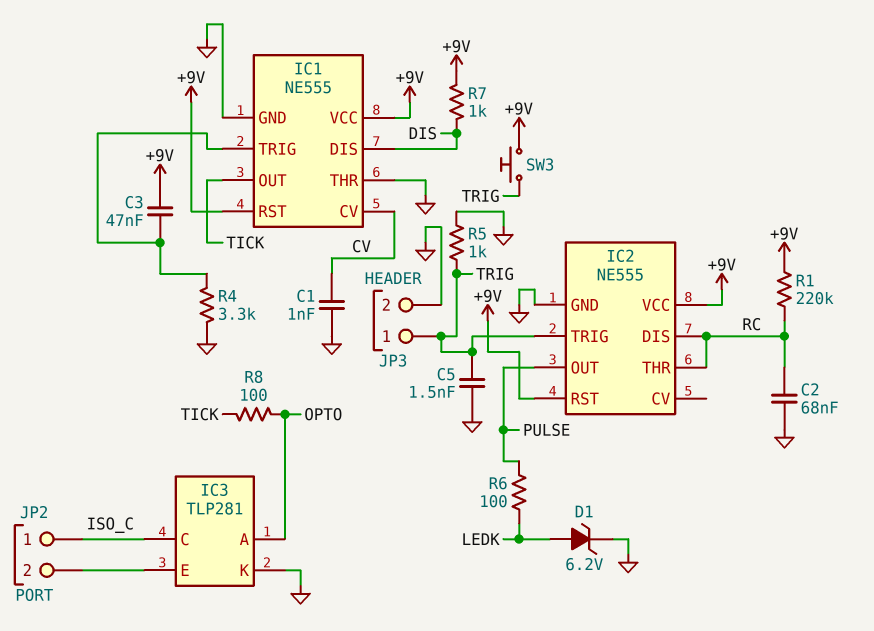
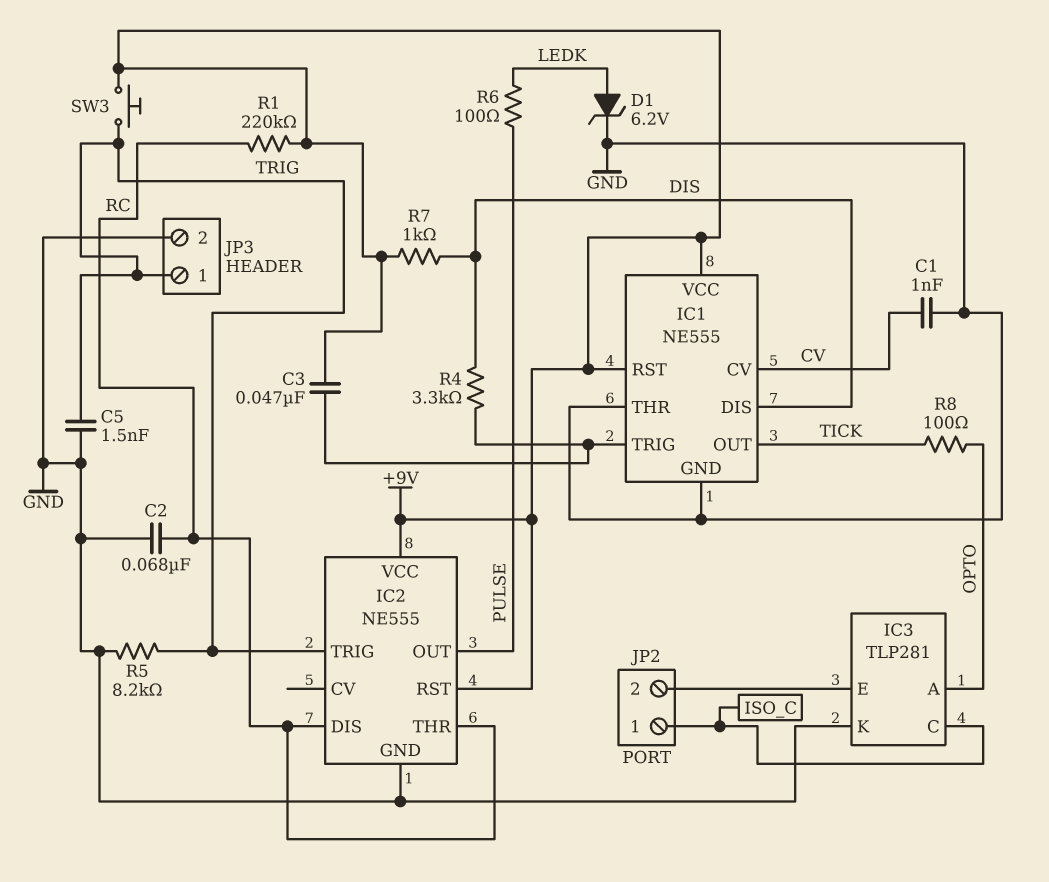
R4: 3.3k (GND, IC1/TRIG) -> 3.3k (DIS, IC1/TRIG)
R5: 1k (GND, TRIG) -> 8.2k (GND, TRIG)

